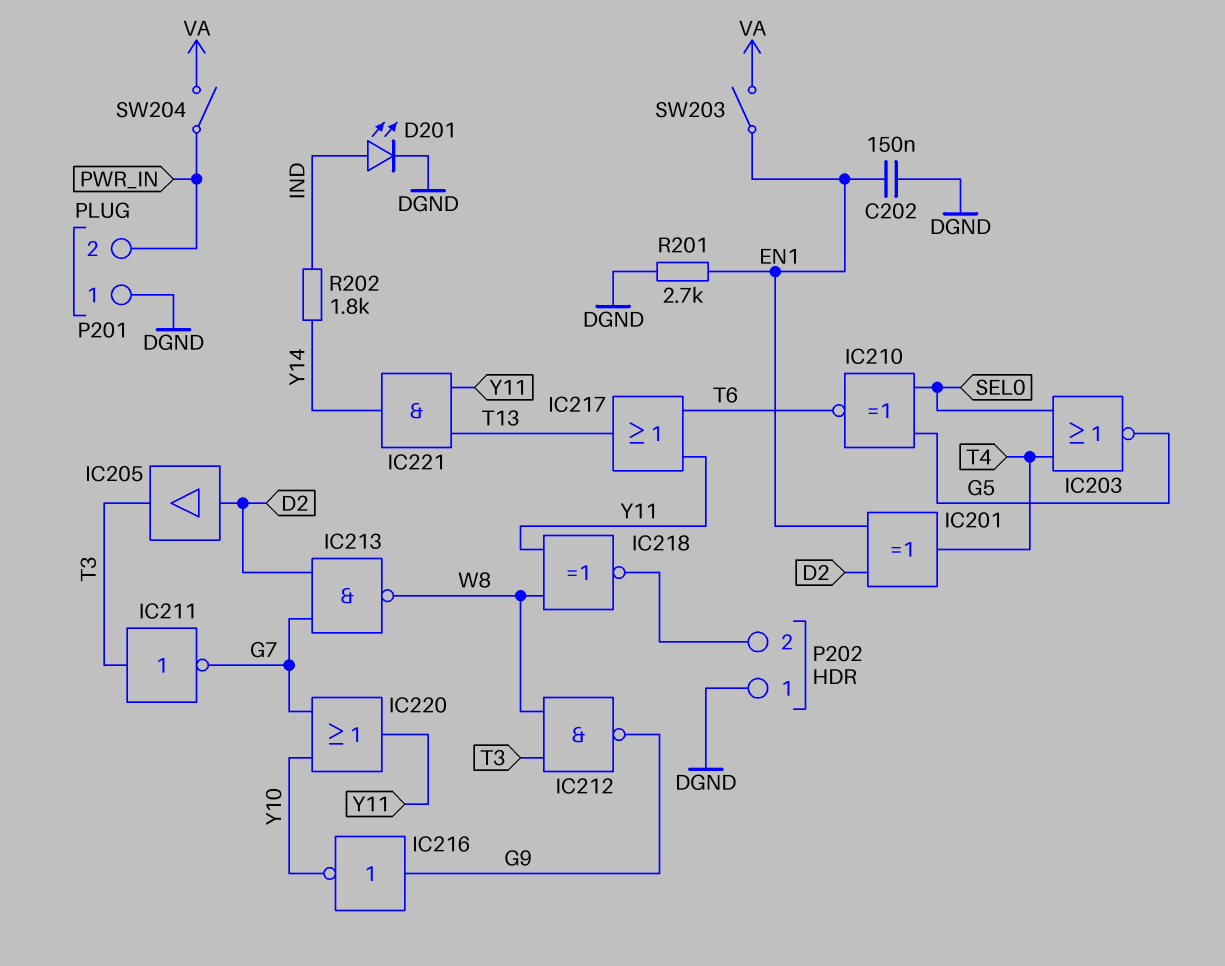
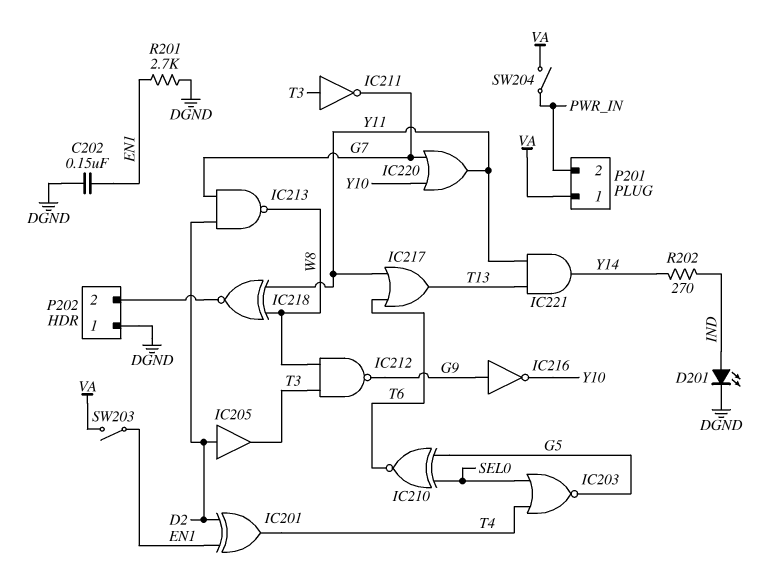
P201 pin 1: DGND -> VA
R202: 1.8k (IND, Y14) -> 270 (IND, Y14)

